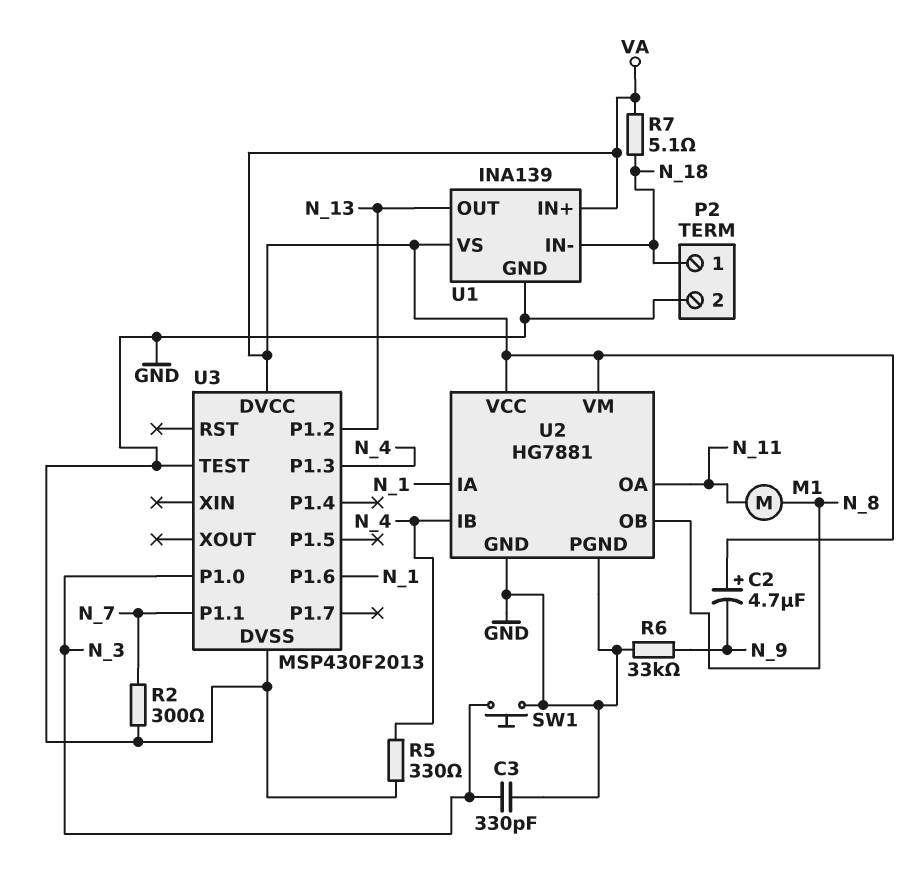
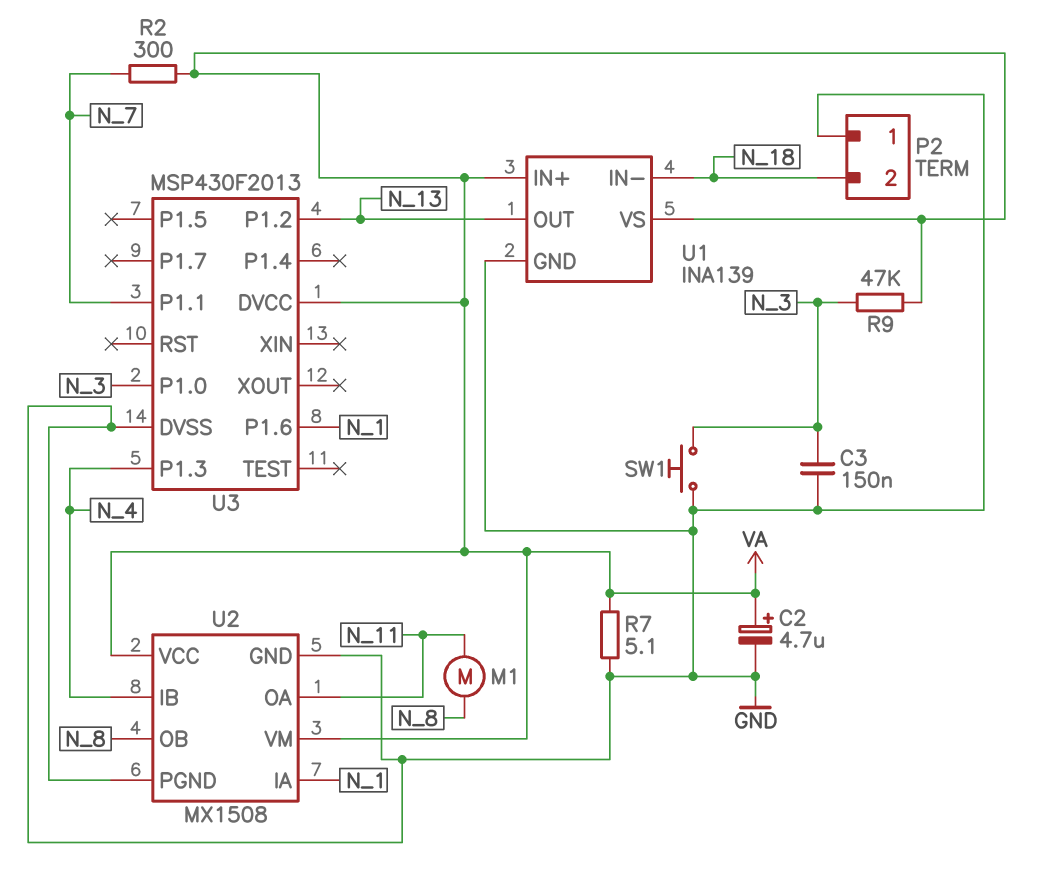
C2: 4.7uF (plus VA, minus N_9) -> 4.7uF (plus VA, minus GND)
C3: 330pF (GND, N_3) -> 150nF (GND, N_3)
P2 pin 1: N_18 -> GND
P2 pin 2: GND -> N_18
R2: 300 (GND, N_7) -> 300 (N_7, VA)
R5: 330 (GND, N_4) -> none
R6: 33k (GND, N_9) -> none
R7: 5.1 (N_18, VA) -> 5.1 (GND, VA)
R9: none -> 47k (N_3, VA)
U2: HG7881 -> MX1508
U3 pin TEST: GND -> none

